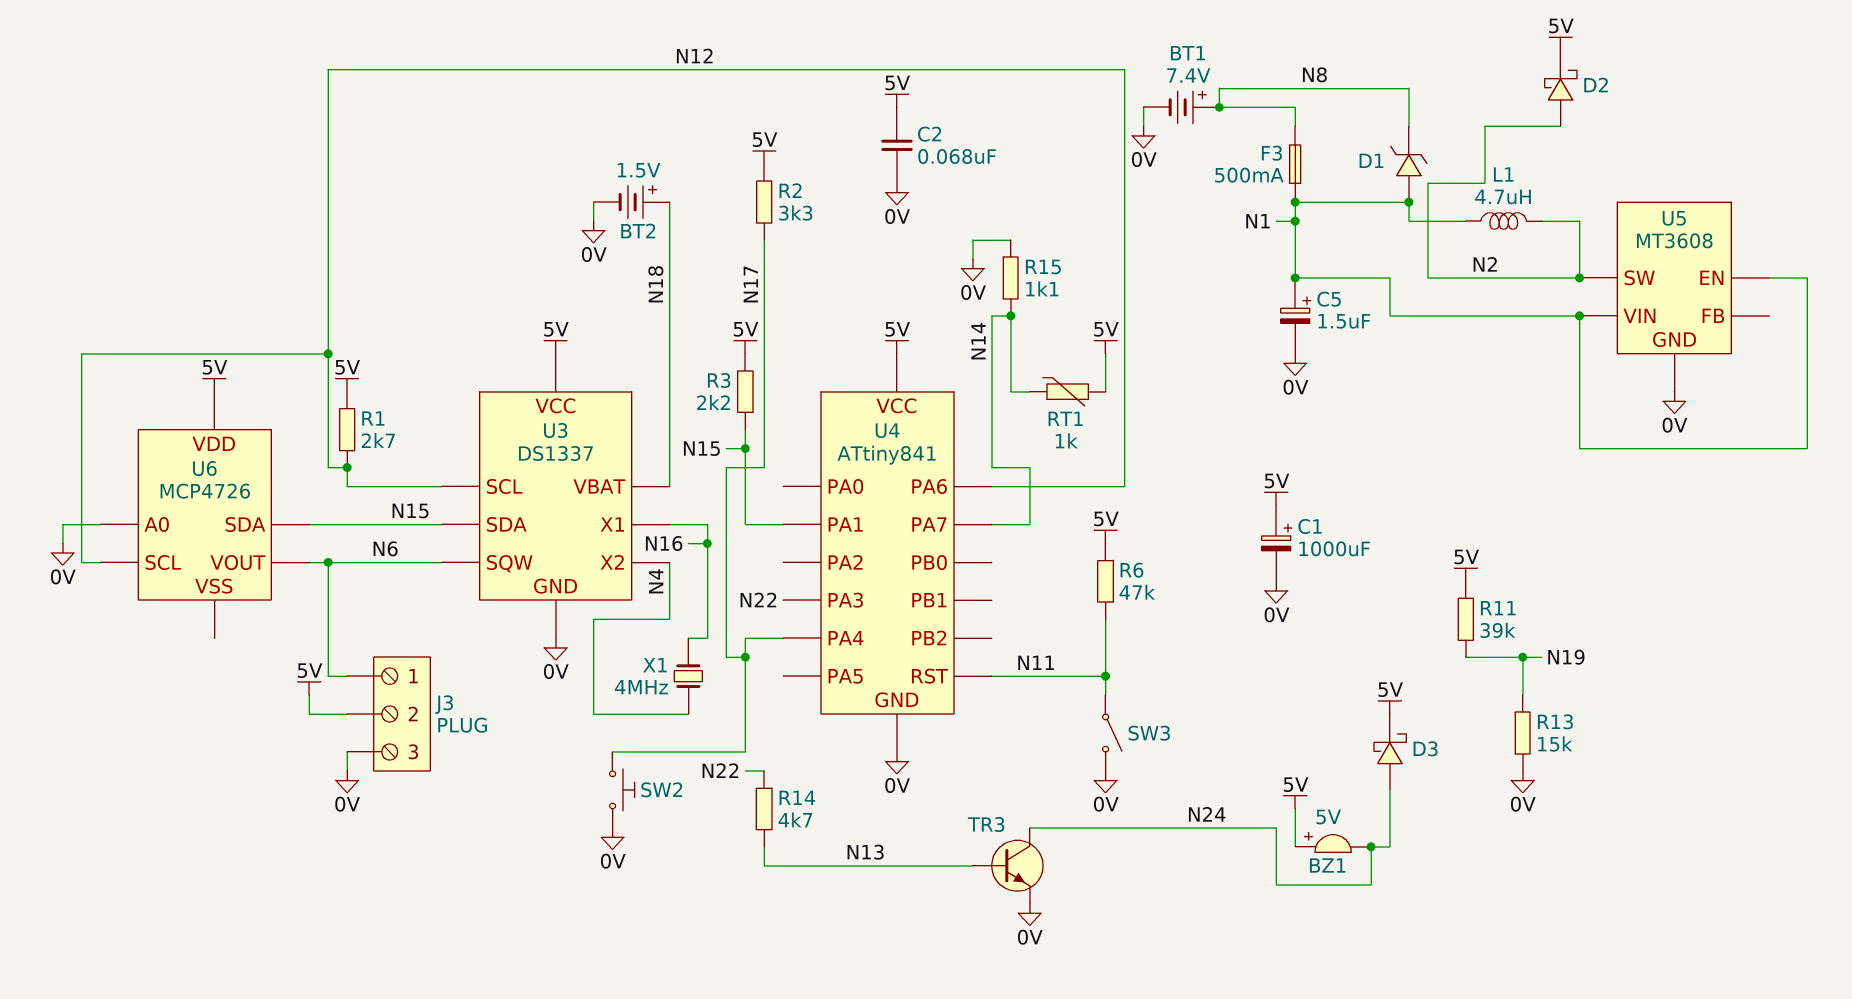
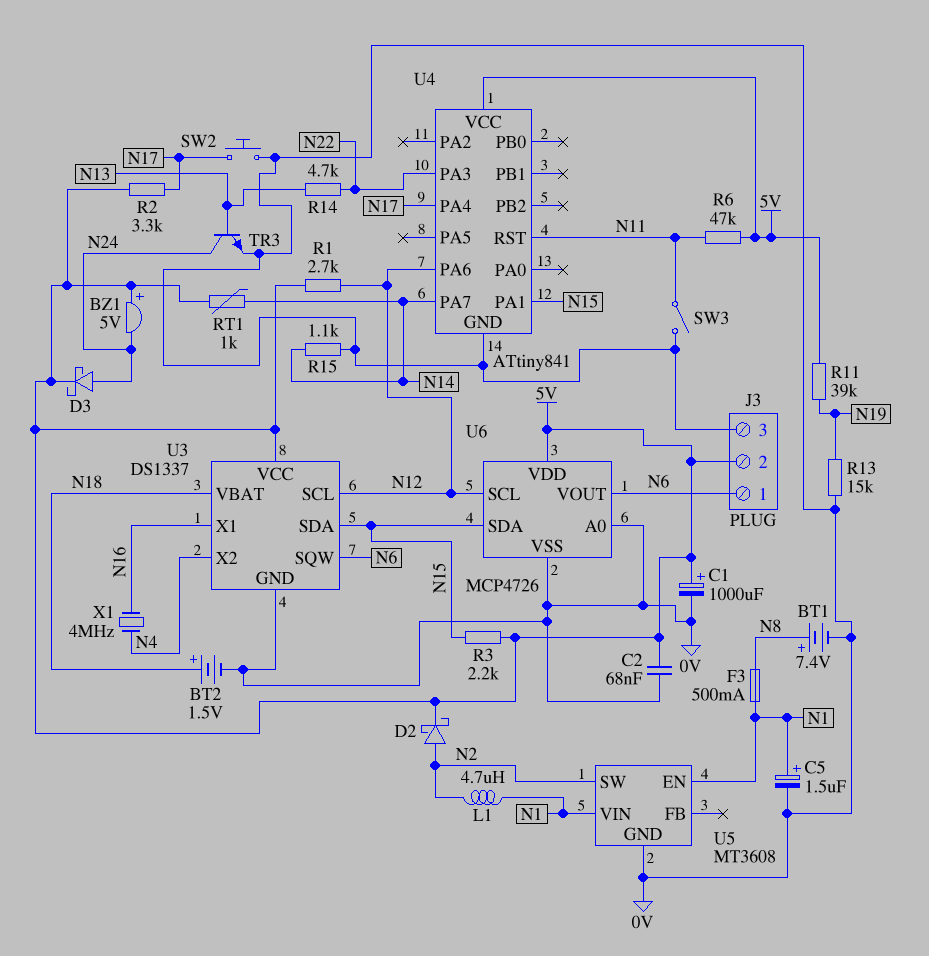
D1: zener (A N1, K N8) -> none
U6 pin VSS: none -> 0V

